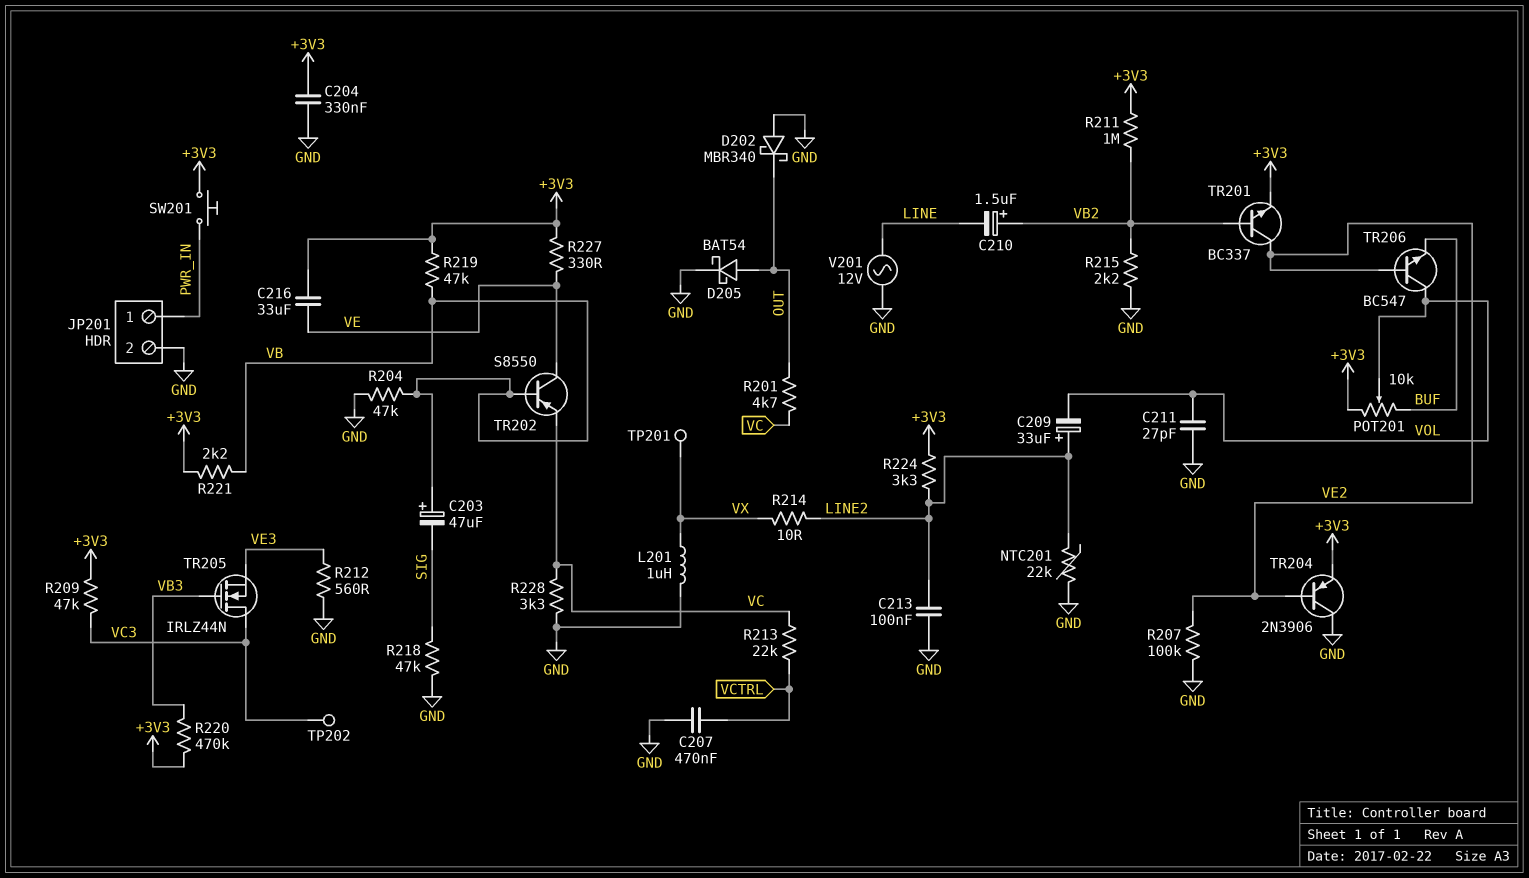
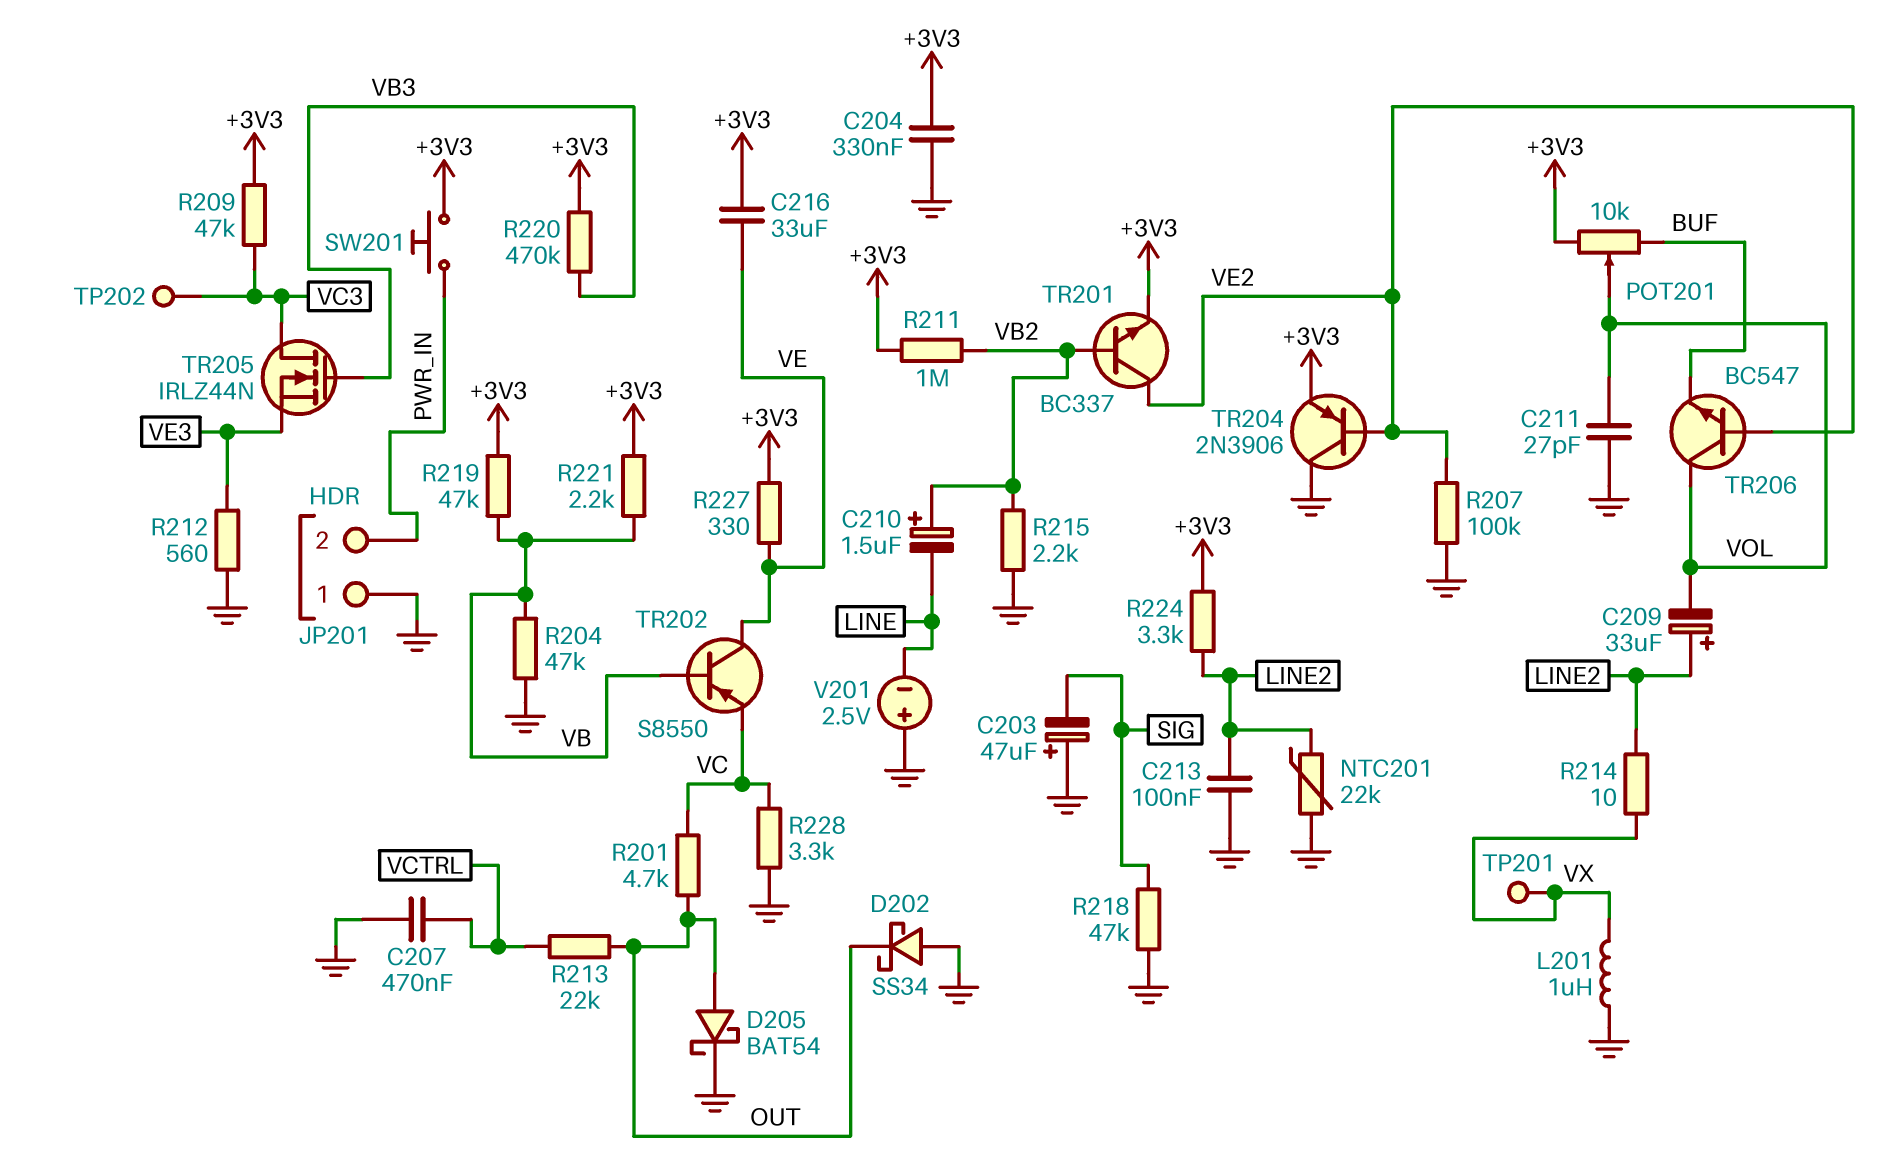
C203: 47uF (plus VB, minus SIG) -> 47uF (plus GND, minus SIG)
D202: schottky MBR340 (A GND, K OUT) -> schottky SS34 (A GND, K OUT)
JP201 pin 1: PWR_IN -> GND
JP201 pin 2: GND -> PWR_IN
R213: 22k (VC, VCTRL) -> 22k (OUT, VCTRL)
V201: AC 12V (GND, LINE) -> 2.5V (plus GND, minus LINE)

